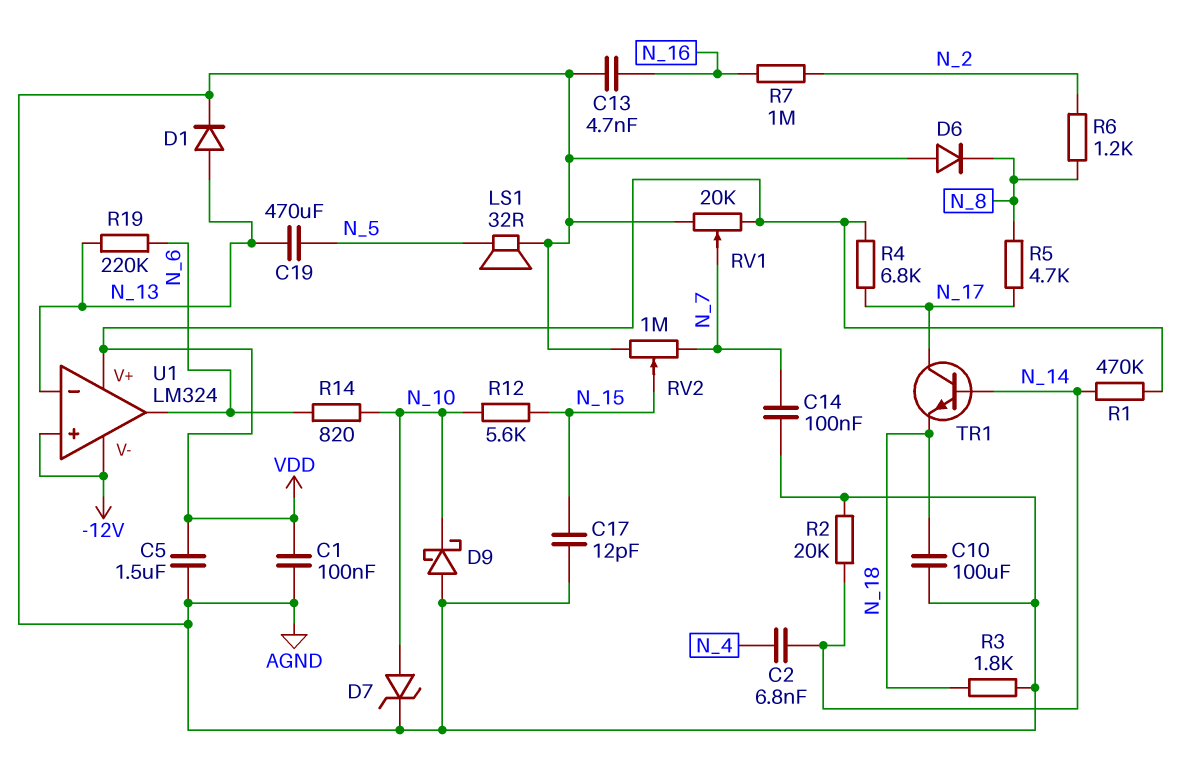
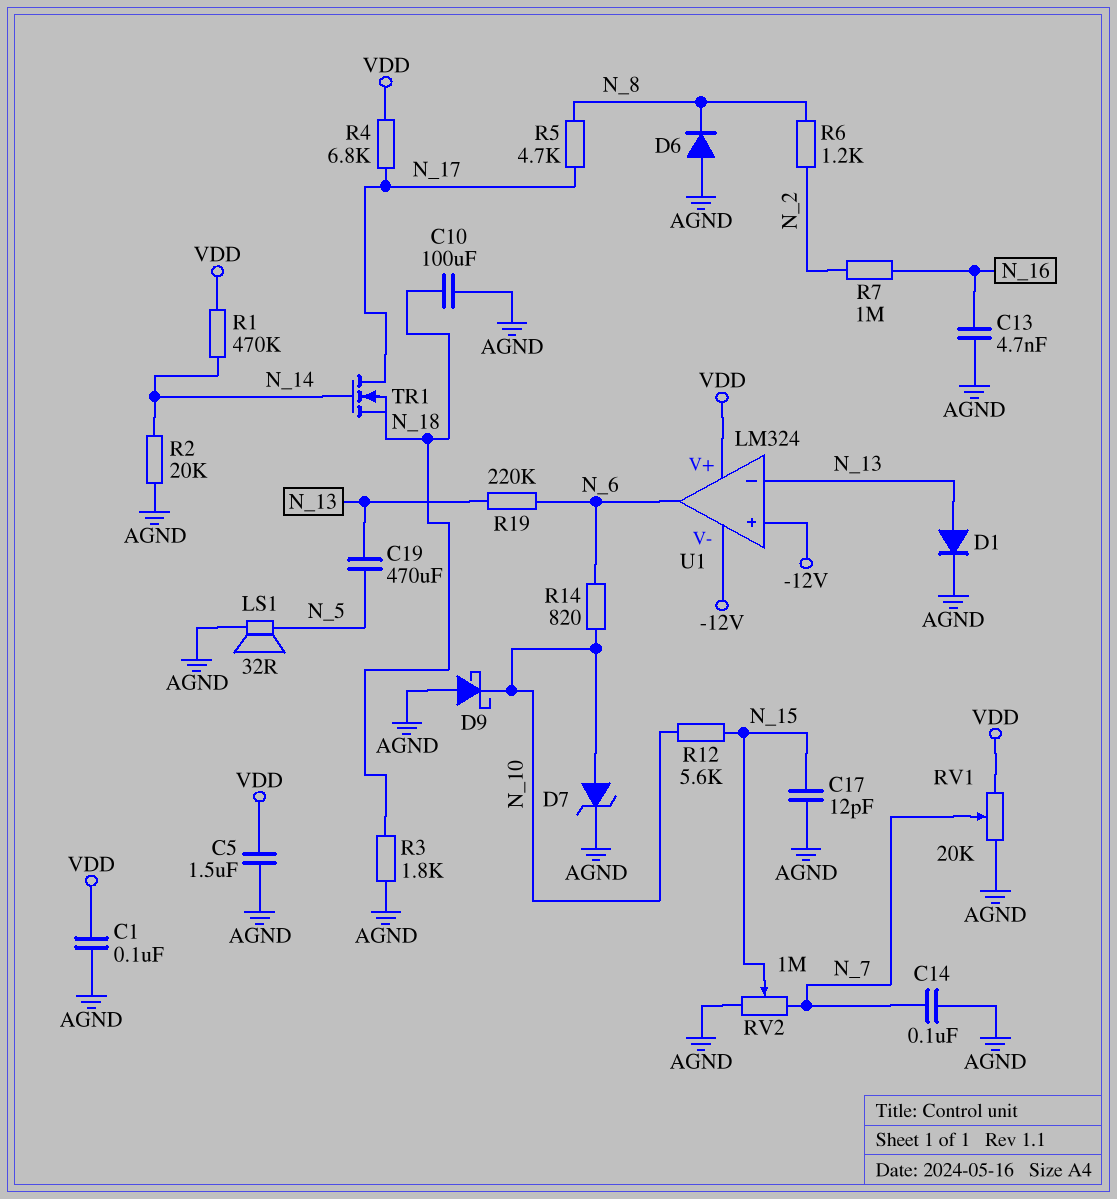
C2: 6.8nF (N_4, N_14) -> none
TR1: NPN (B N_14, C N_17, E N_18) -> NMOS (G N_14, D N_17, S N_18)

